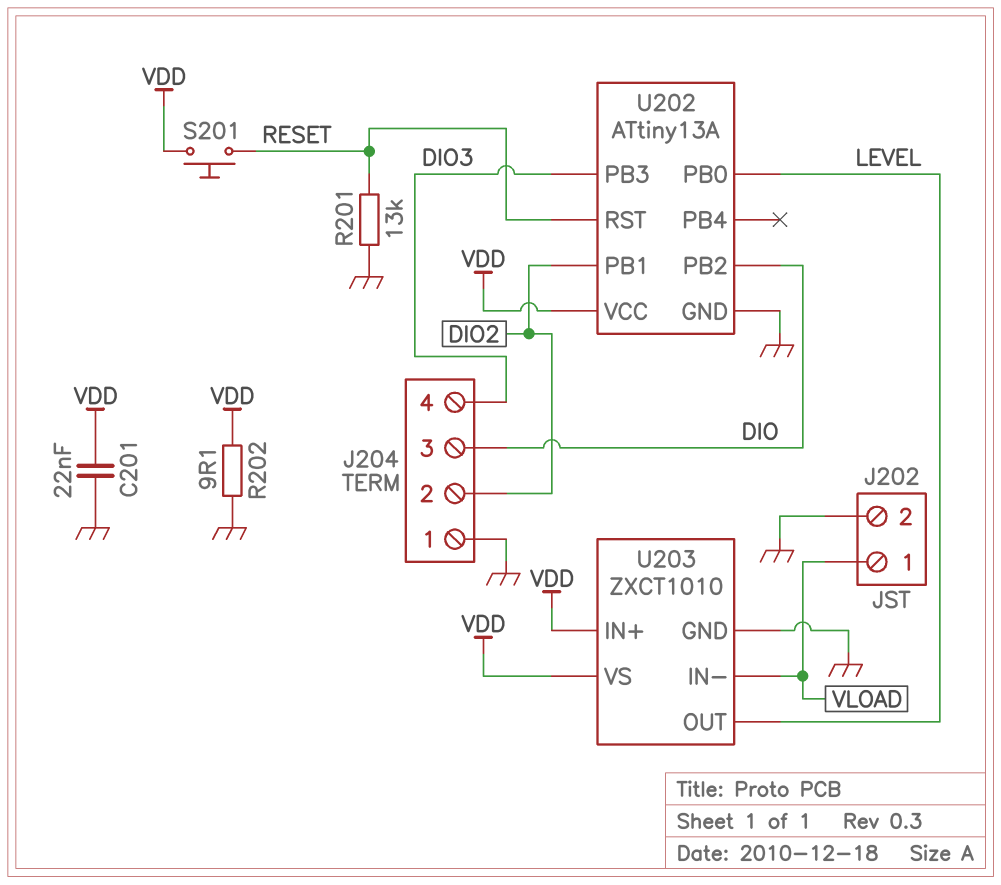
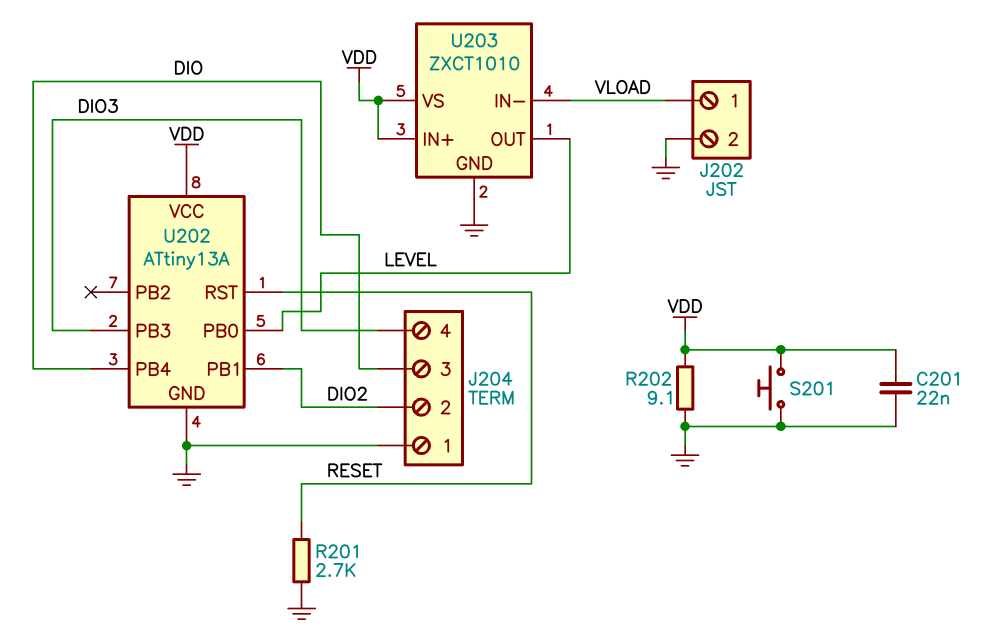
R201: 13k (GND, RESET) -> 2.7k (GND, RESET)
S201: button (RESET, VDD) -> button (GND, VDD)
U202 pin PB2: DIO -> none
U202 pin PB4: none -> DIO

